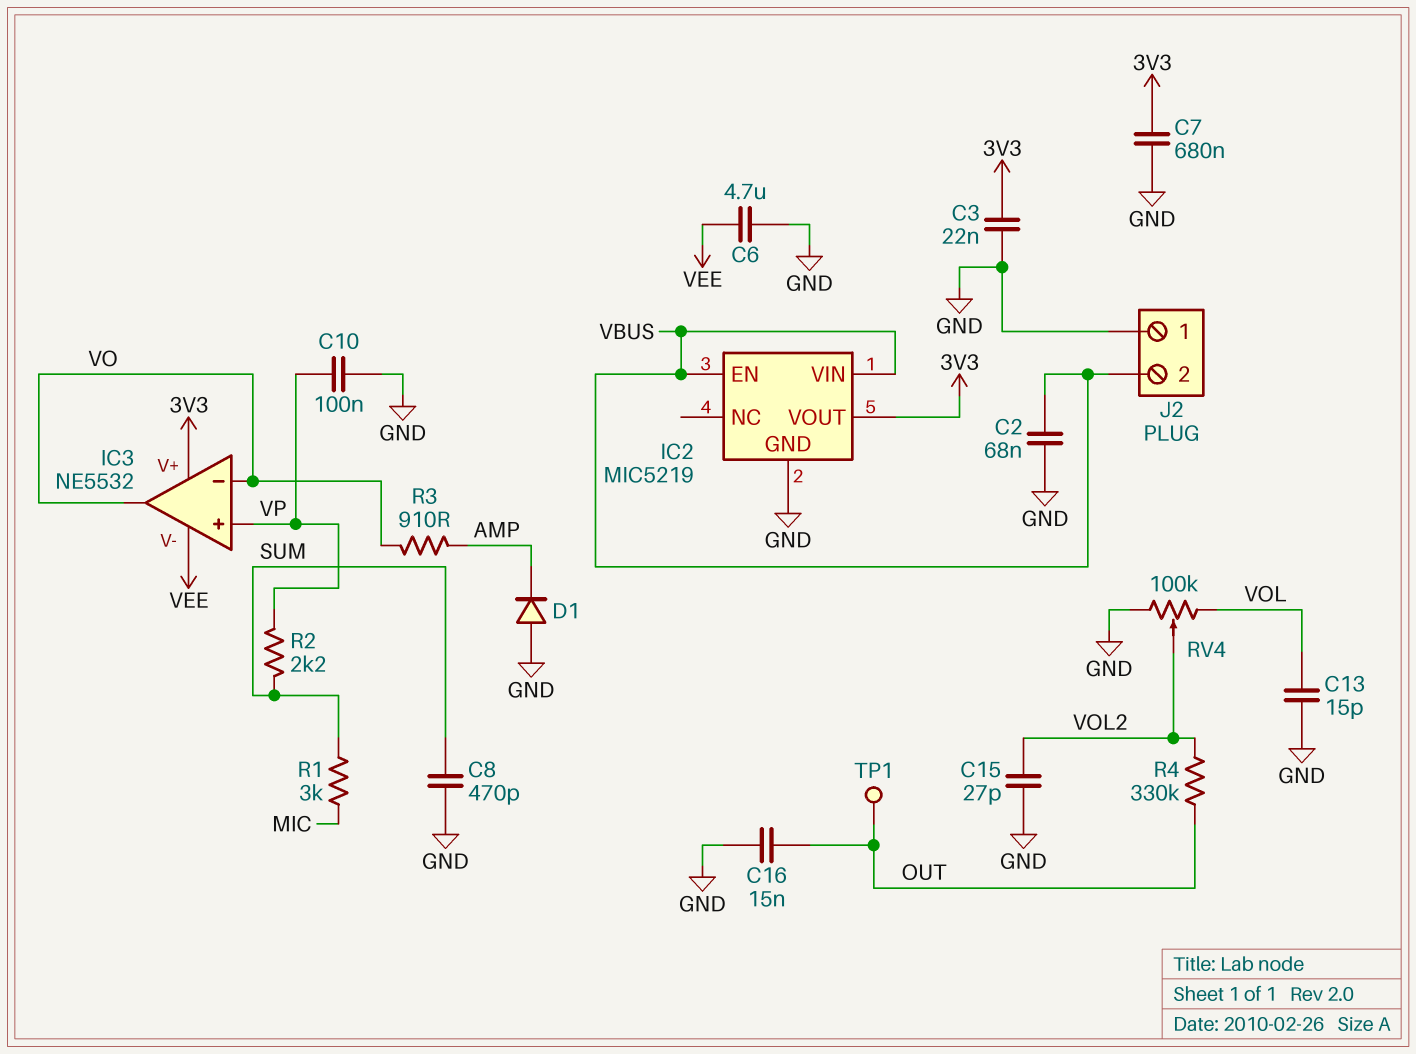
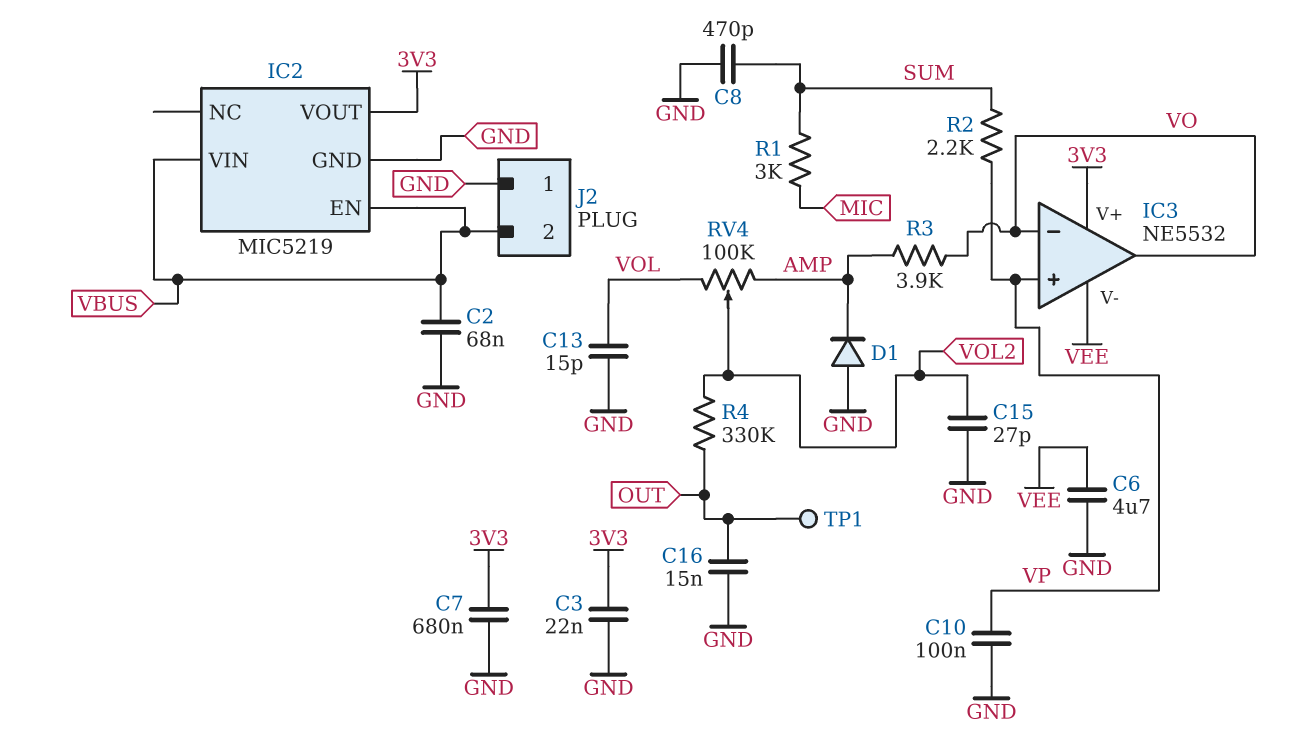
R3: 910 (AMP, VO) -> 3.9k (AMP, VO)
RV4: 100k (GND, VOL, wiper VOL2) -> 100k (AMP, VOL, wiper VOL2)

